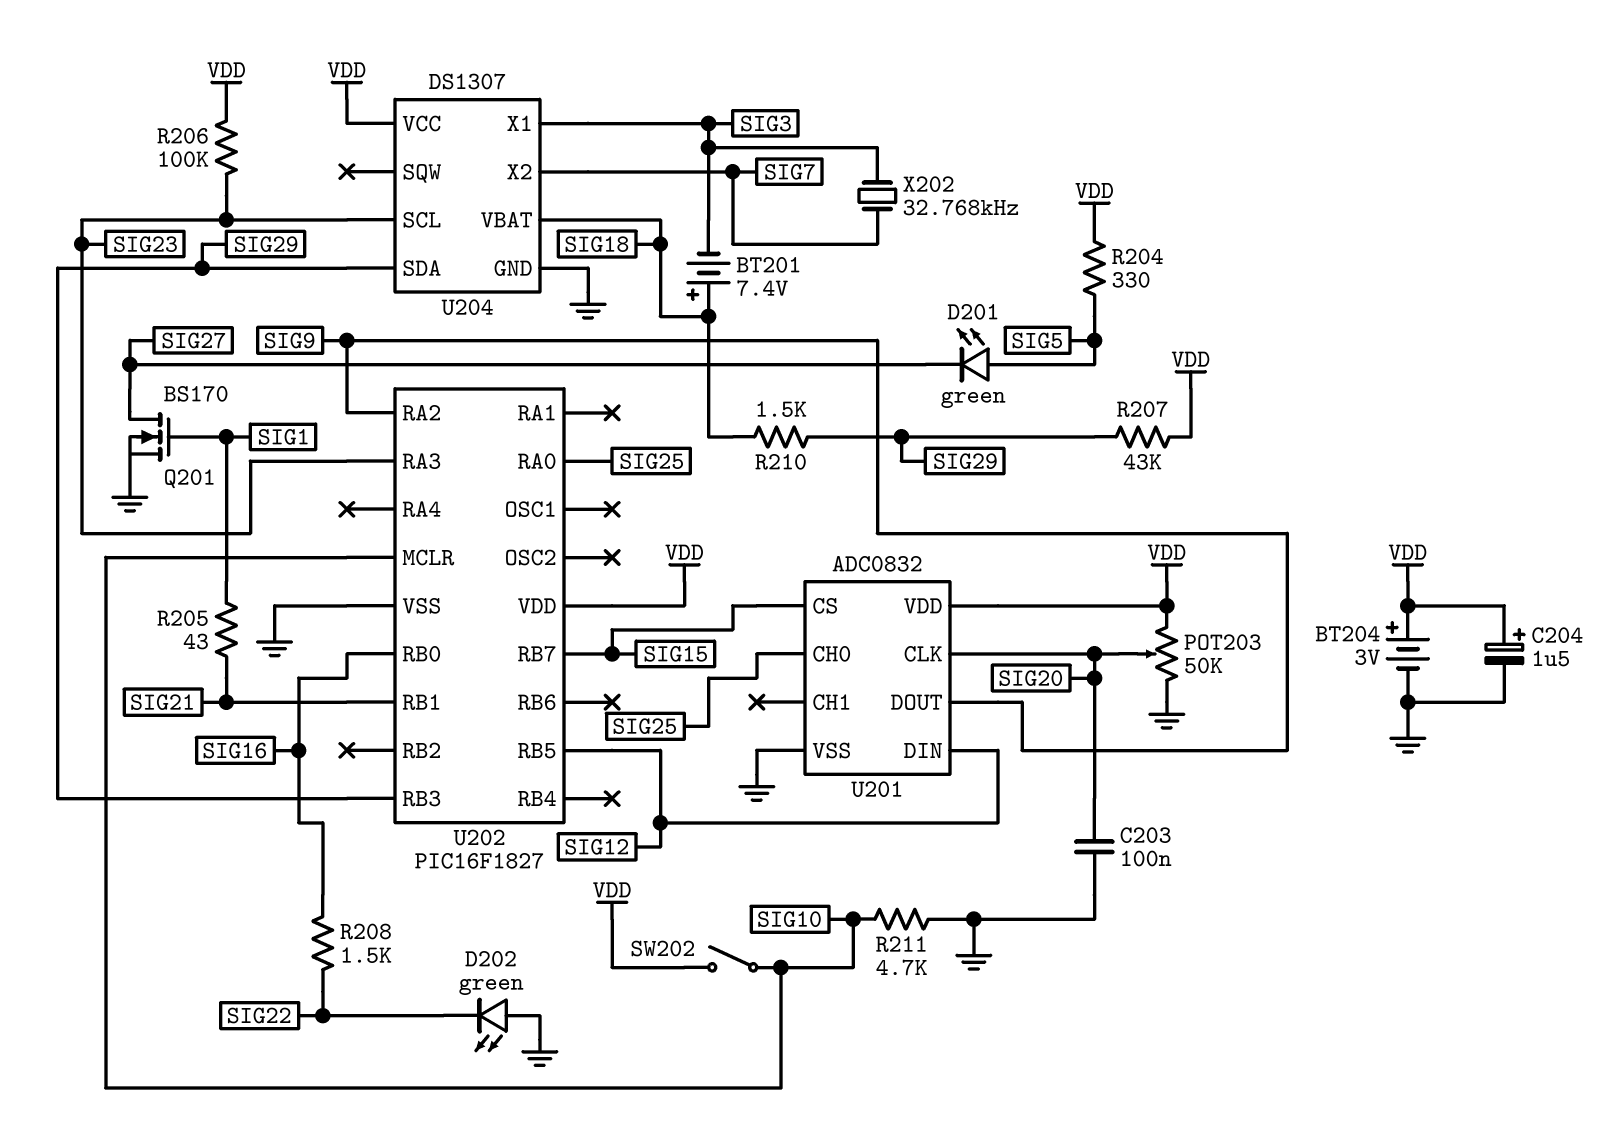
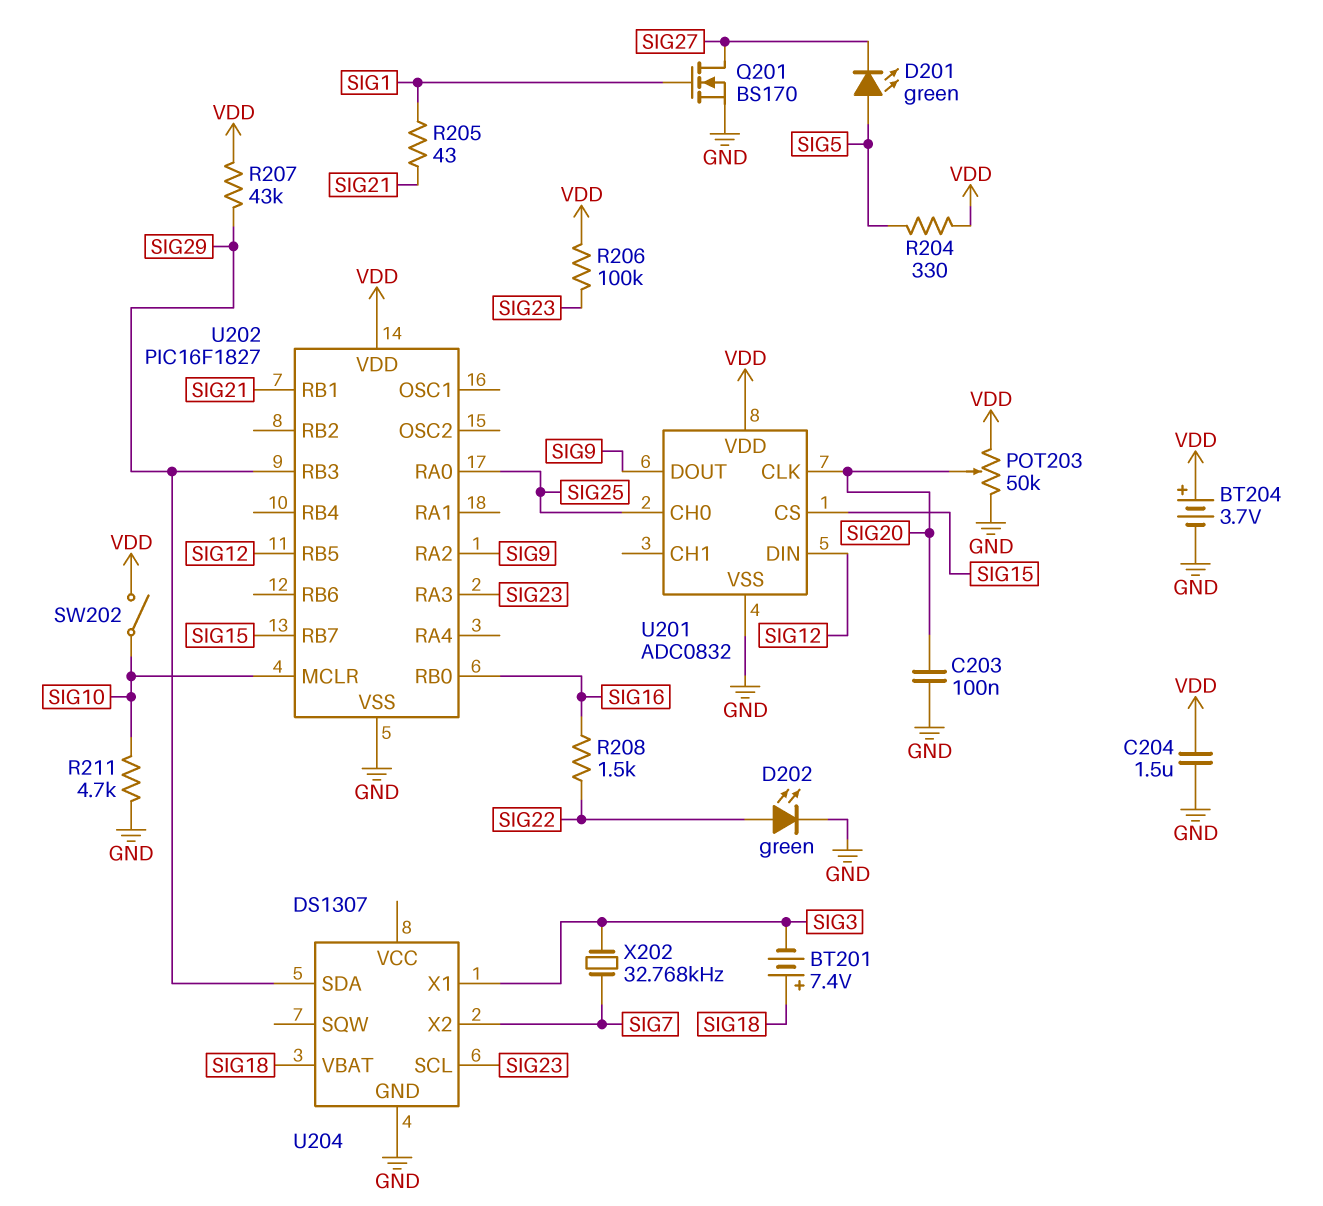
BT204: 3V (plus VDD, minus GND) -> 3.7V (plus VDD, minus GND)
C204: 1.5uF (plus VDD, minus GND) -> 1.5uF (GND, VDD)
D202: LED green (A GND, K SIG22) -> LED green (A SIG22, K GND)
R210: 1.5k (SIG18, SIG29) -> none
U204 pin VCC: VDD -> none

